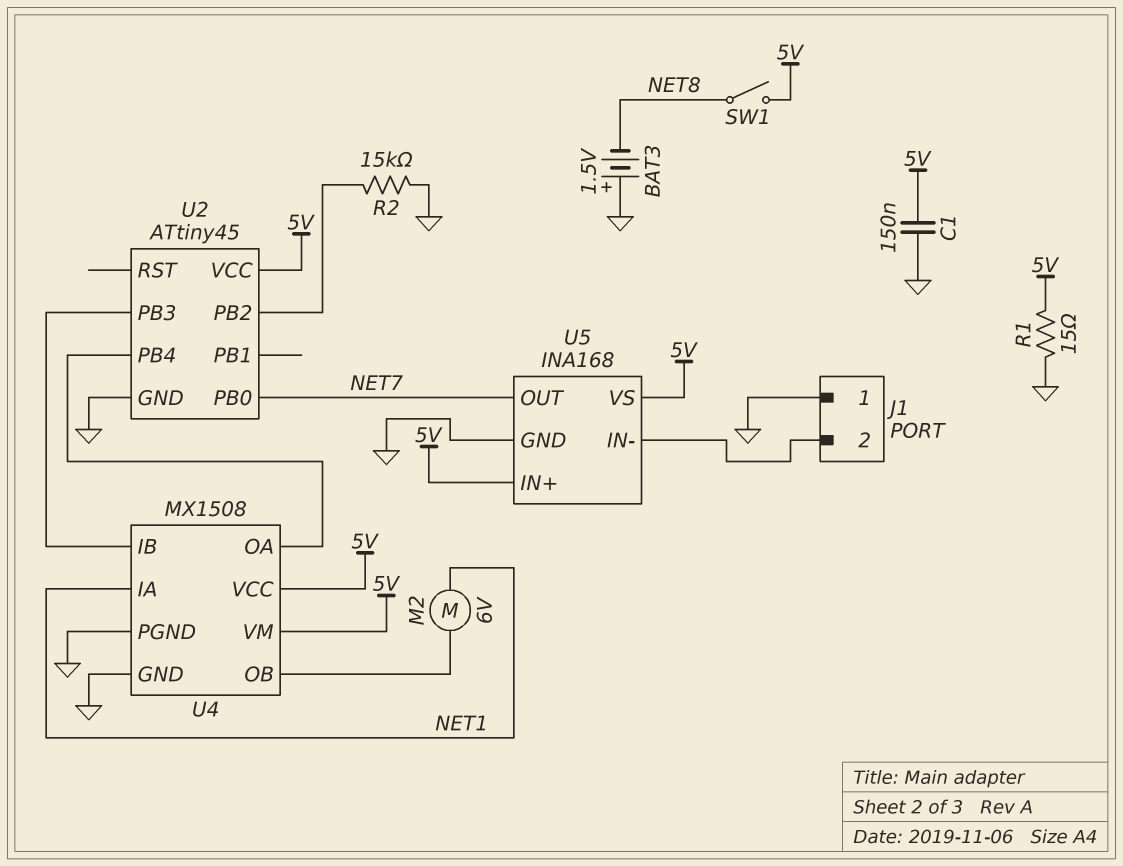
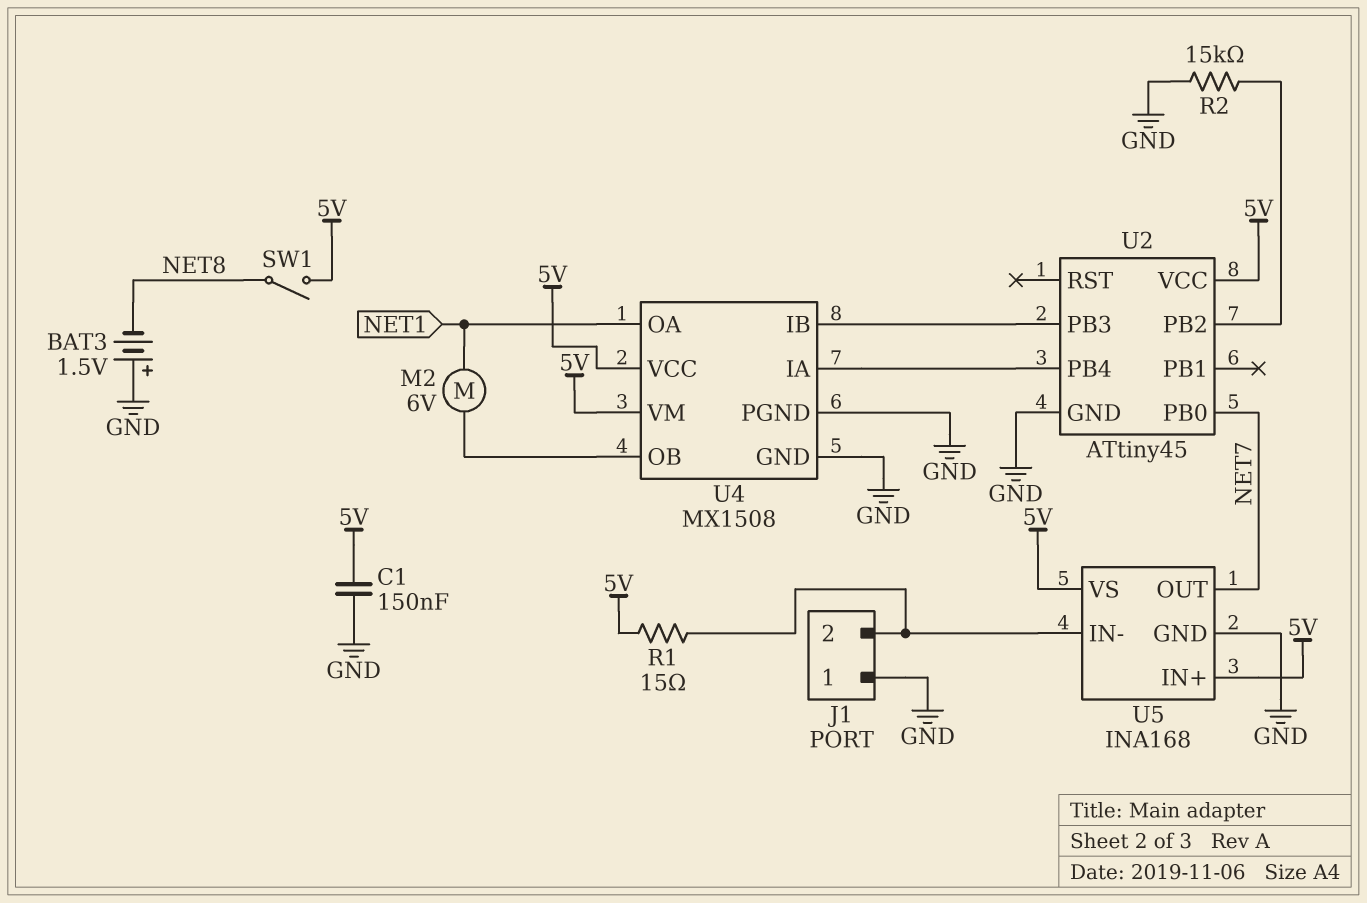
R1: 15 (5V, GND) -> 15 (5V, J1/2)
U4 pin IA: NET1 -> U2/PB4
U4 pin OA: U2/PB4 -> NET1

